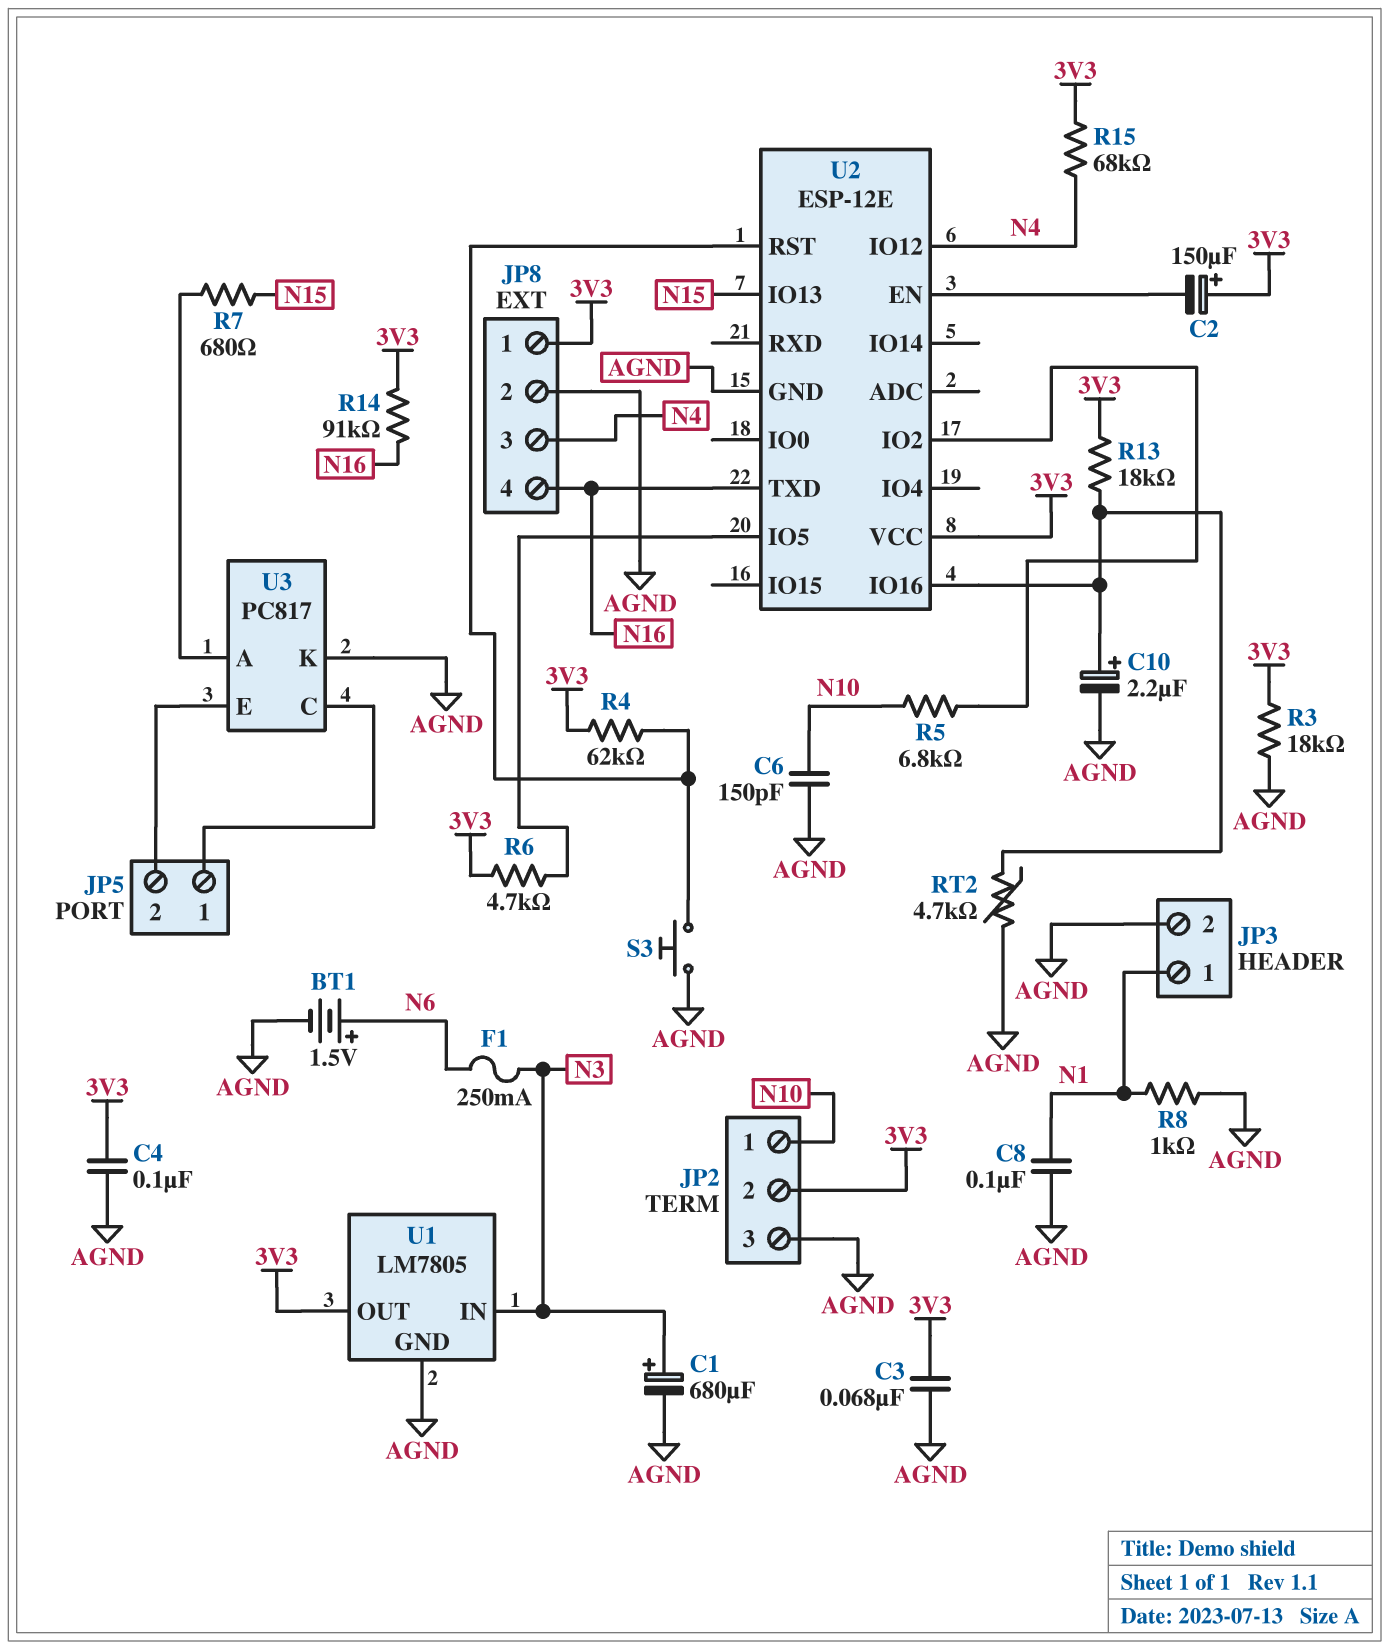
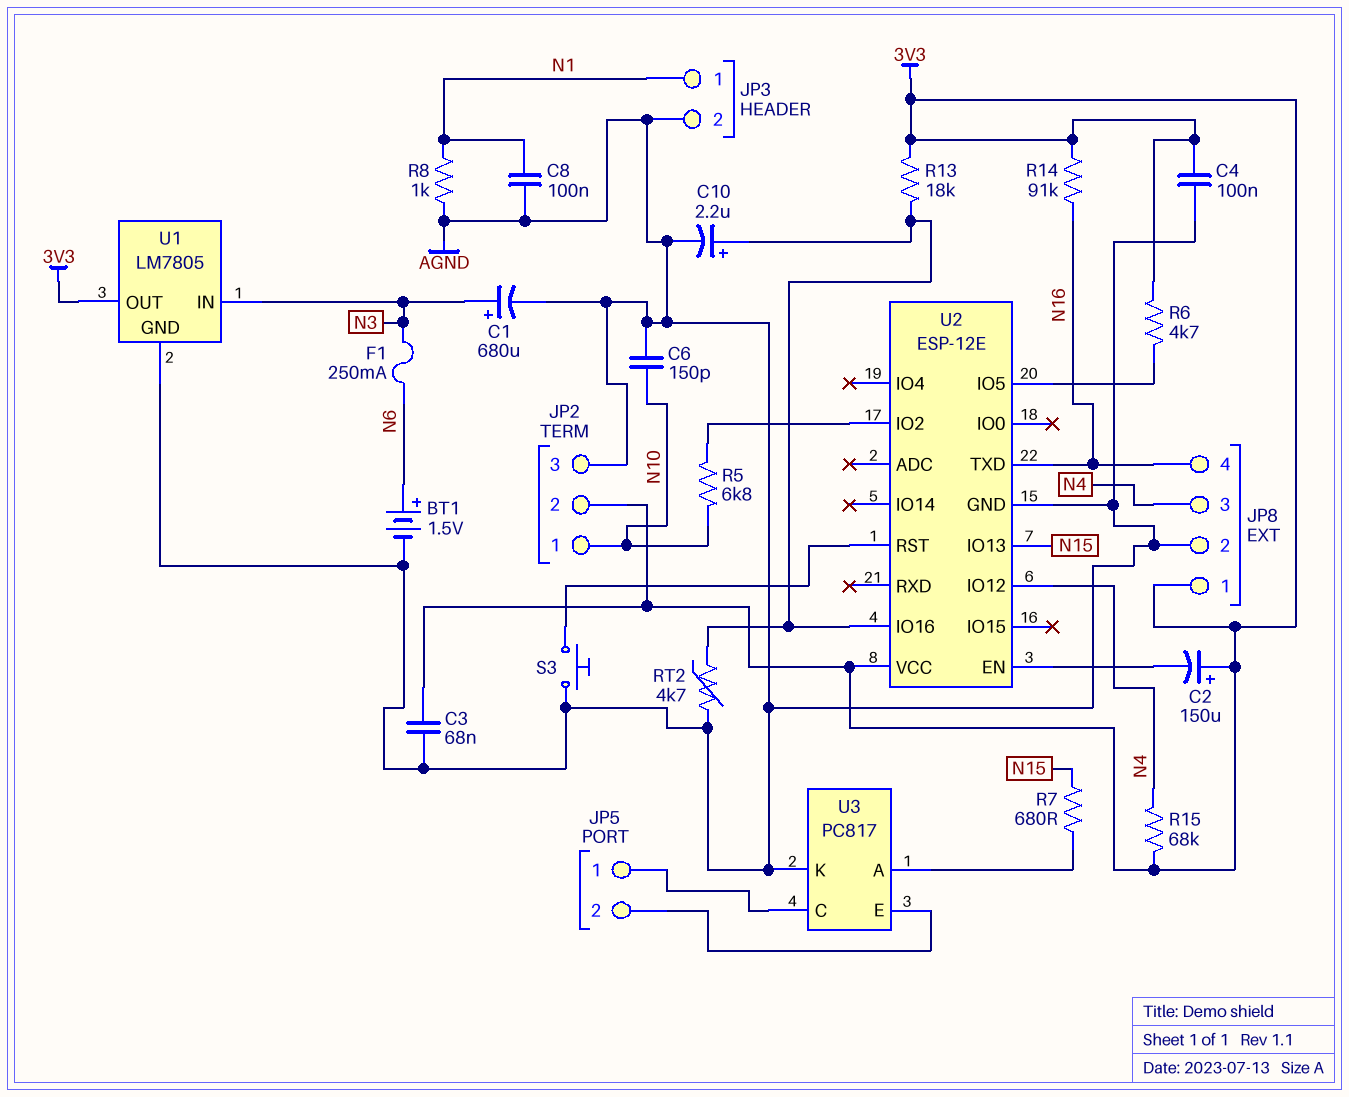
R3: 18k (3V3, AGND) -> none
R4: 62k (3V3, U2/RST) -> none

